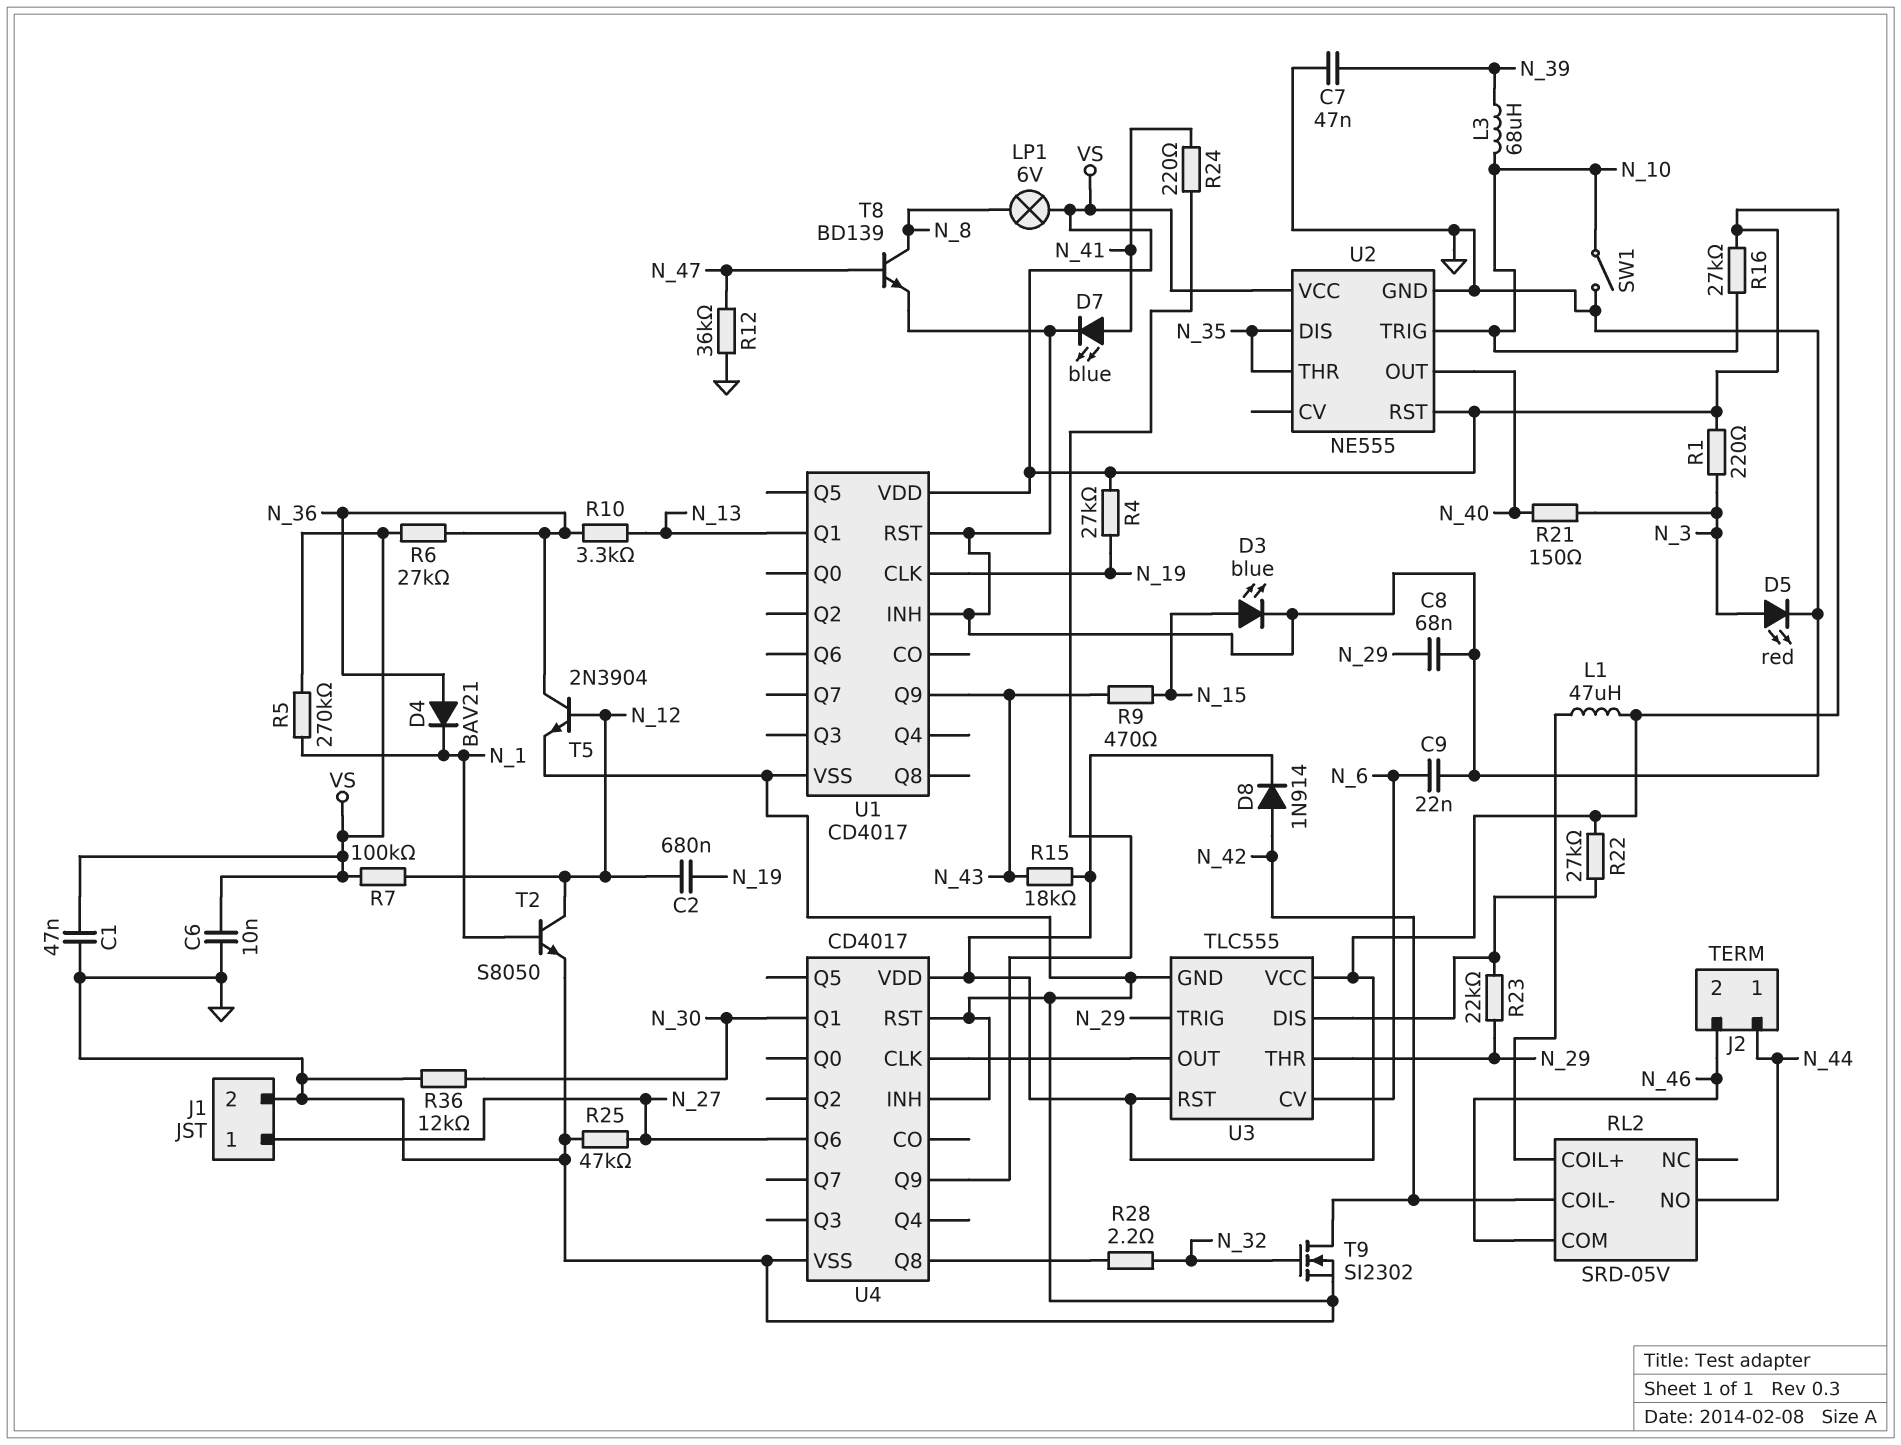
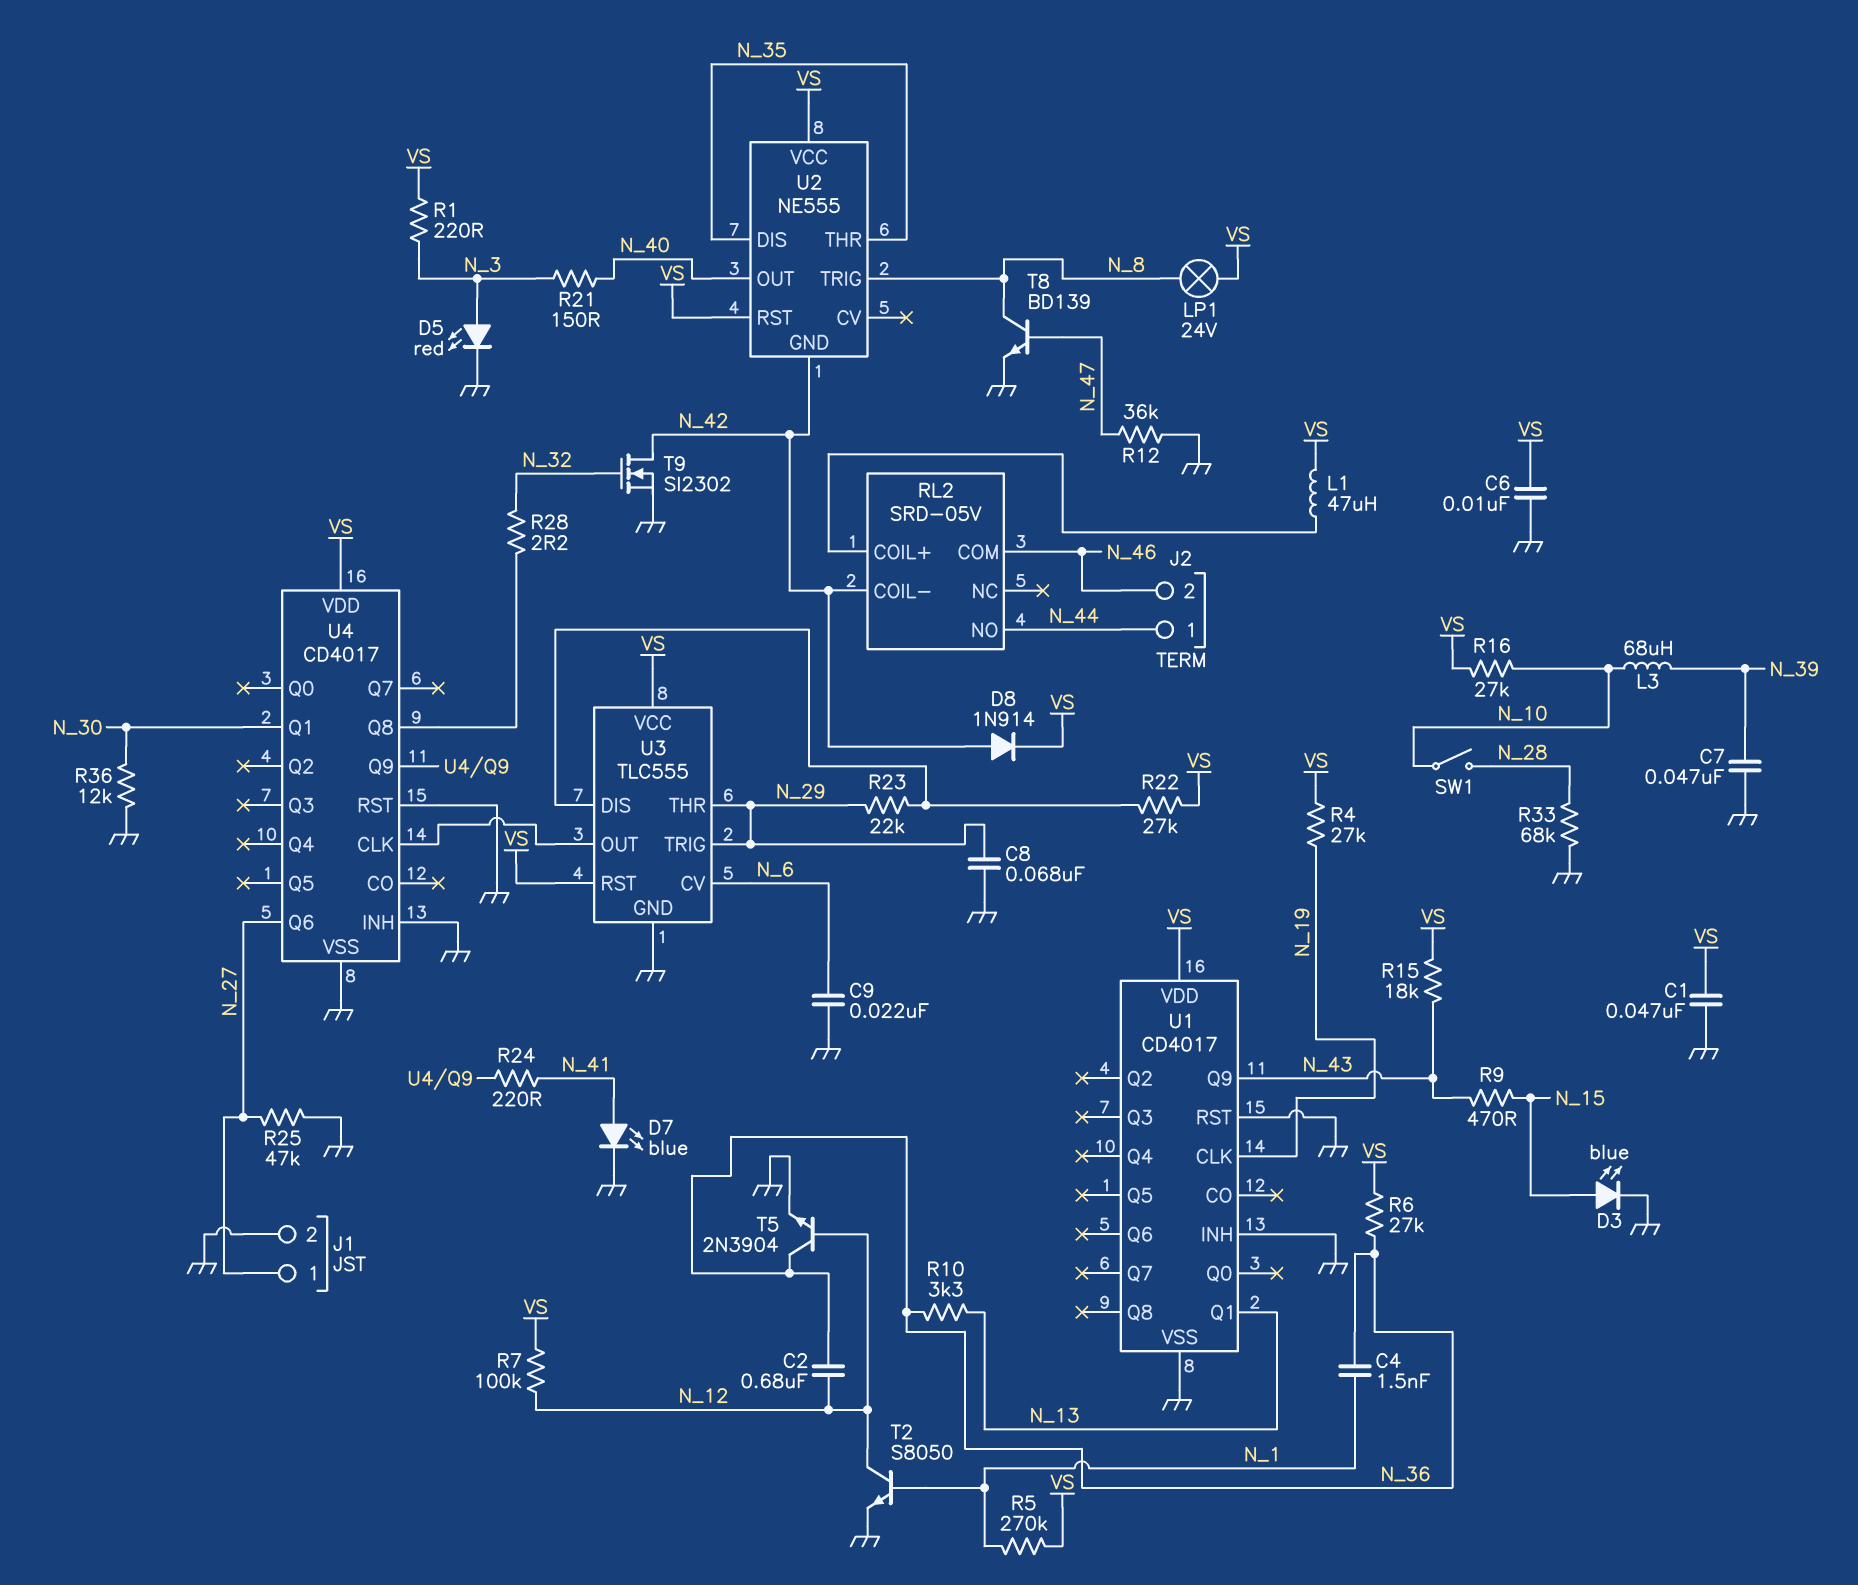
C2: 680nF (N_12, N_19) -> 680nF (N_12, N_36)
C4: none -> 1.5nF (N_1, N_36)
D4: diode BAV21 (A N_36, K N_1) -> none
LP1: lamp 6V (N_8, VS) -> lamp 24V (N_8, VS)
R33: none -> 68k (GND, N_28)
SW1: switch (GND, N_10) -> switch (N_10, N_28)
U2 pin GND: GND -> N_42
U2 pin TRIG: N_10 -> N_8

